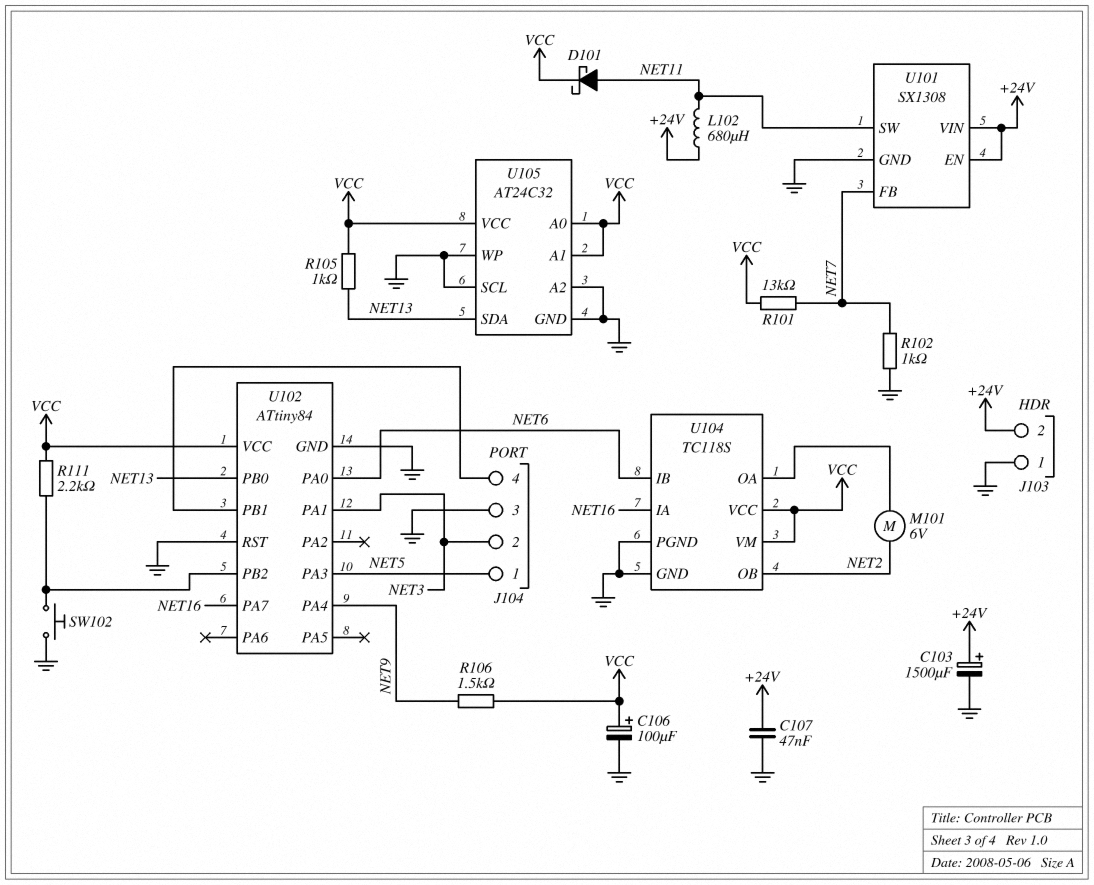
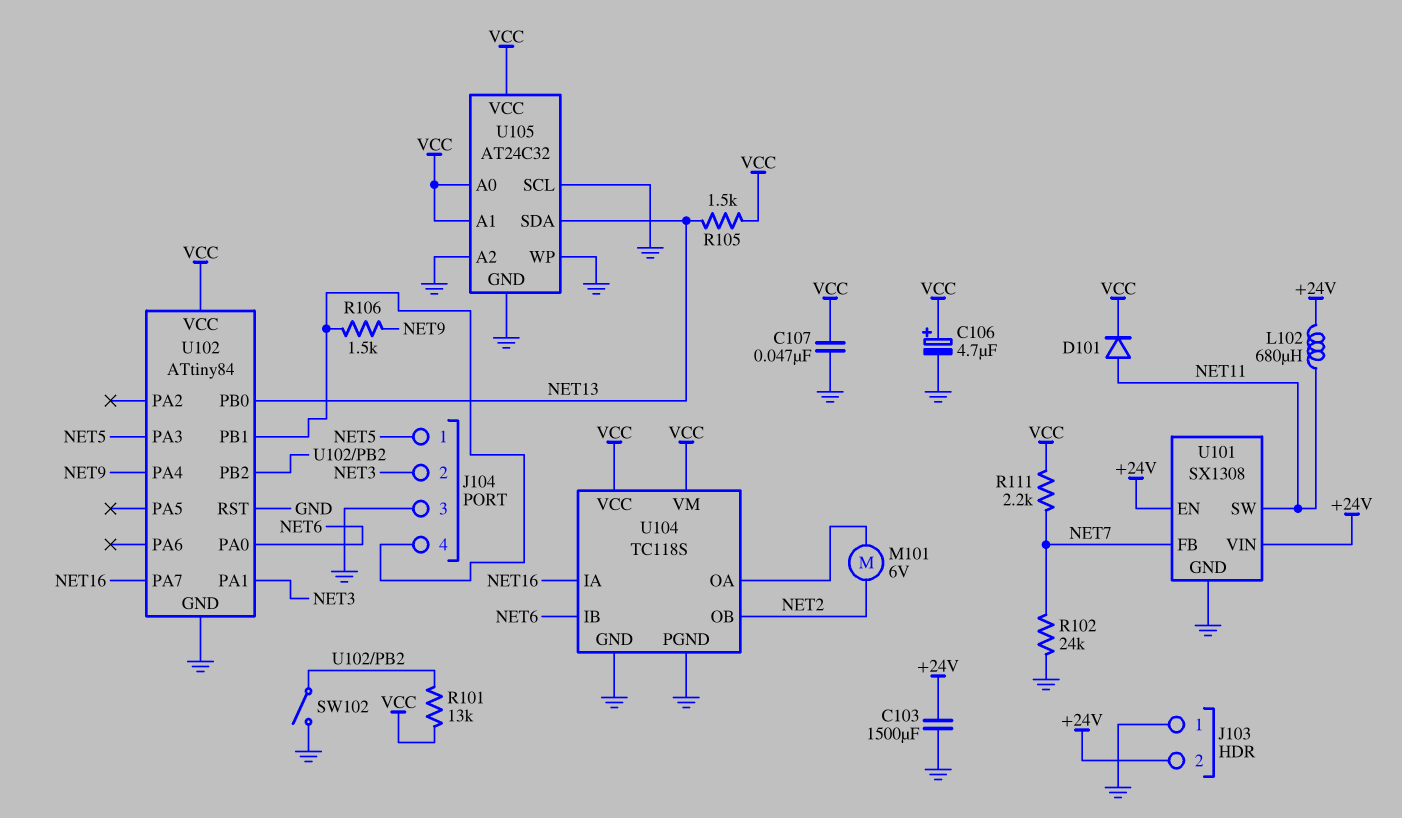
C103: 1500uF (plus +24V, minus GND) -> 1500uF (+24V, GND)
C106: 100uF (plus VCC, minus GND) -> 4.7uF (plus VCC, minus GND)
C107: 47nF (+24V, GND) -> 47nF (GND, VCC)
D101: schottky (A NET11, K VCC) -> diode (A NET11, K VCC)
R101: 13k (NET7, VCC) -> 13k (U102/PB2, VCC)
R102: 1k (GND, NET7) -> 24k (GND, NET7)
R105: 1k (NET13, VCC) -> 1.5k (NET13, VCC)
R106: 1.5k (NET9, VCC) -> 1.5k (J104/4, NET9)
R111: 2.2k (U102/PB2, VCC) -> 2.2k (NET7, VCC)
SW102: button (GND, U102/PB2) -> switch (GND, U102/PB2)

